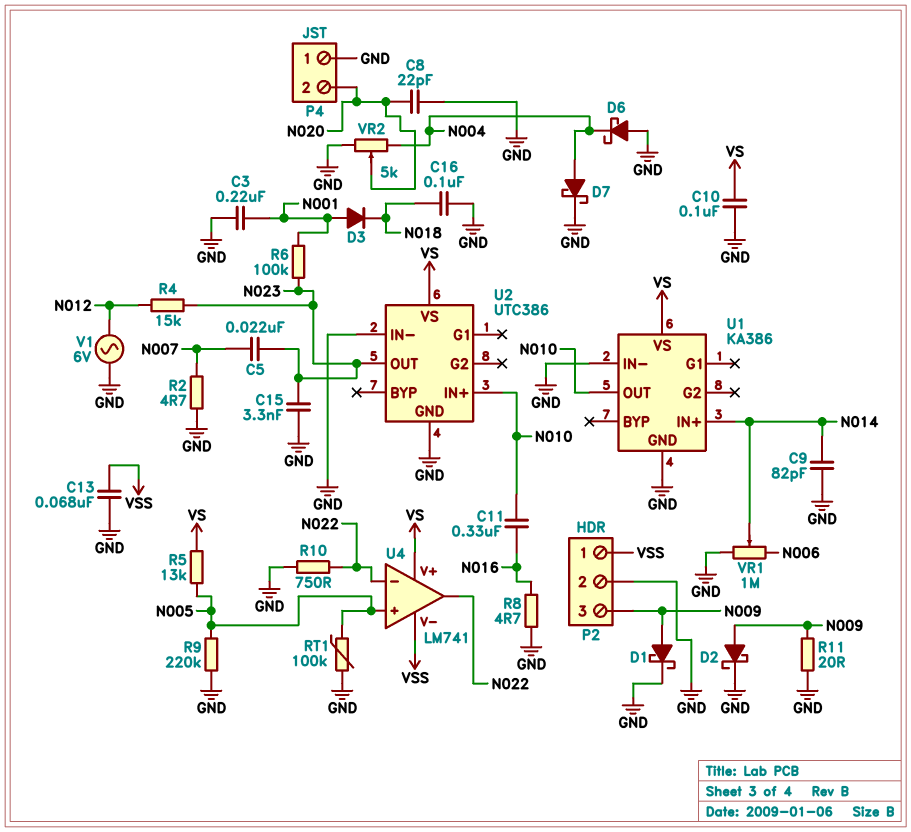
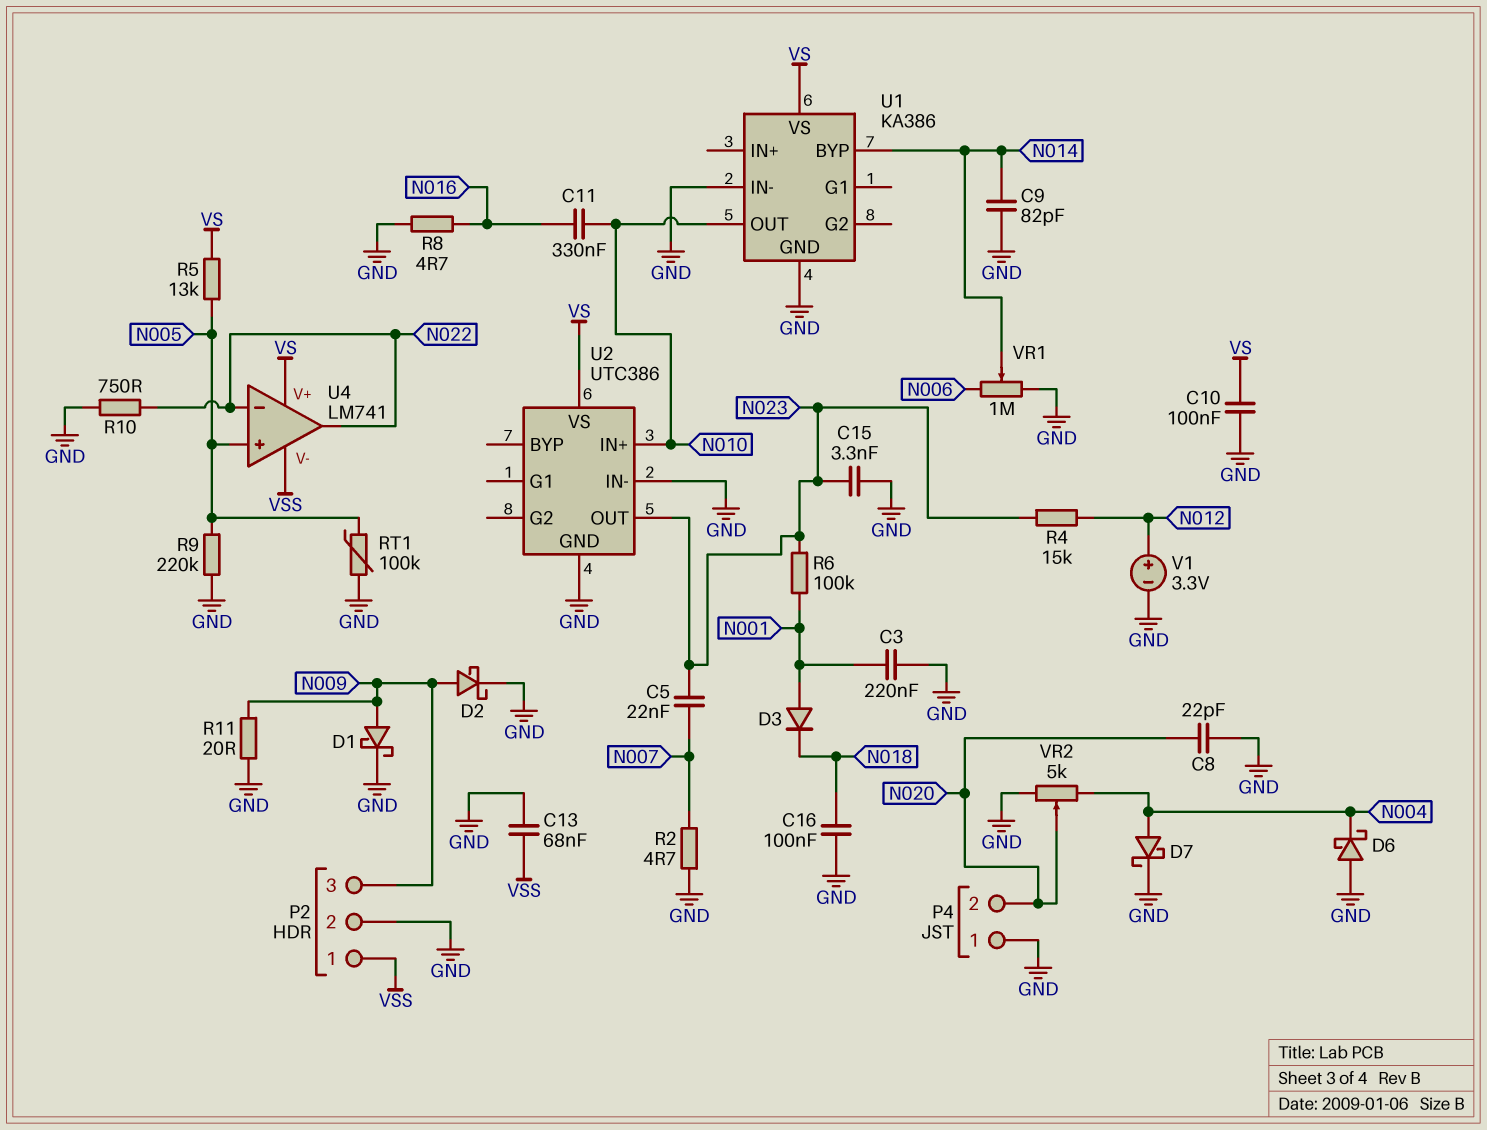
U1 pin BYP: none -> N014
U1 pin IN+: N014 -> none
V1: AC 6V (GND, N012) -> 3.3V (plus N012, minus GND)

